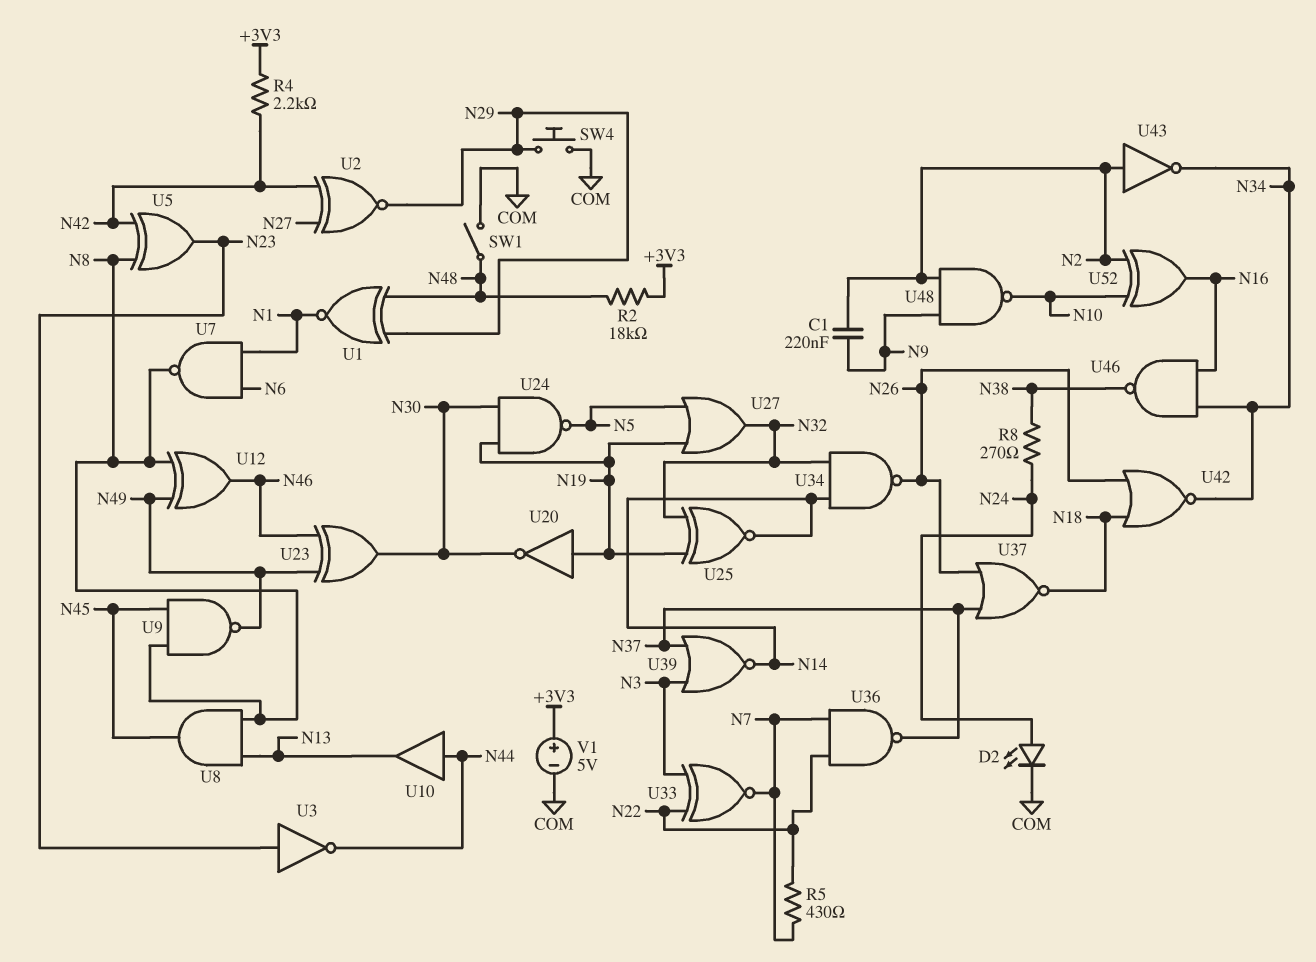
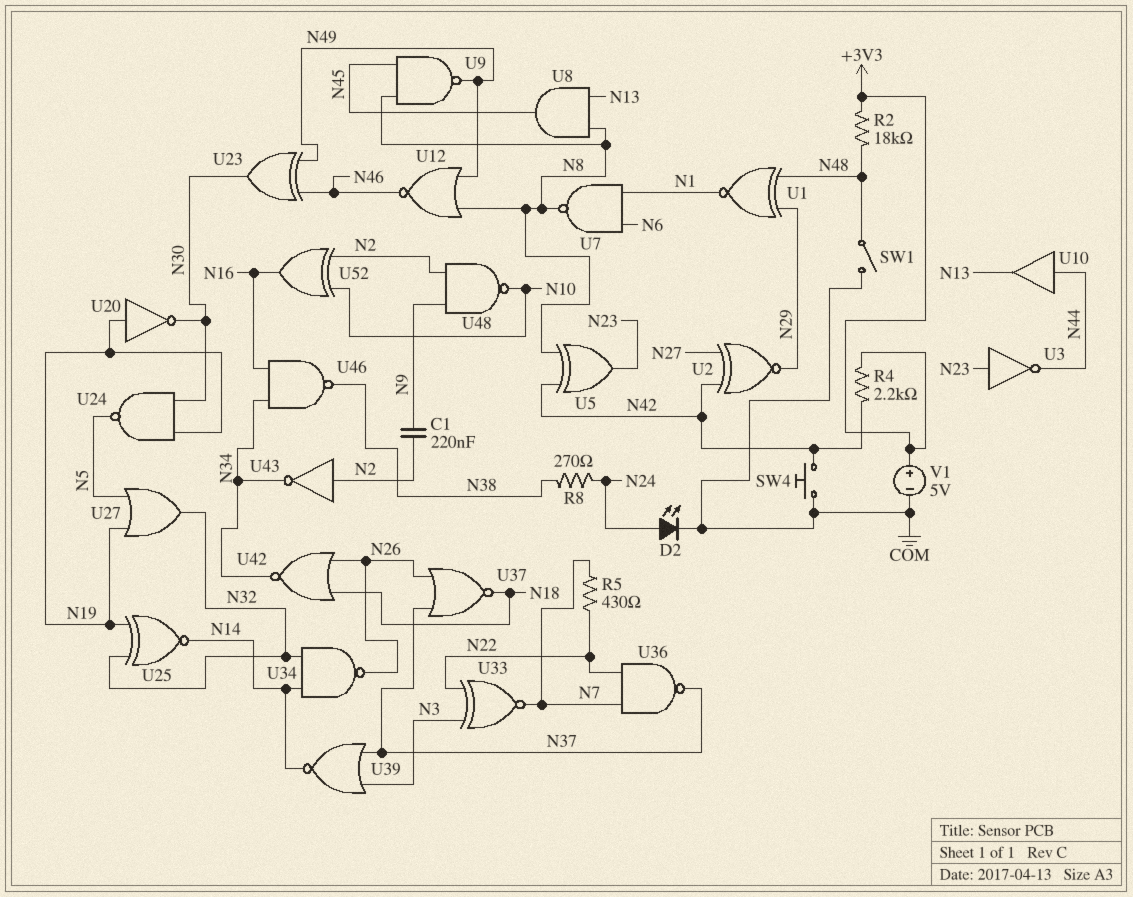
SW4: button (COM, N29) -> button (COM, N42)
U12: XOR (in N8, in N49, out N46) -> NOR (in N8, in N49, out N46)

